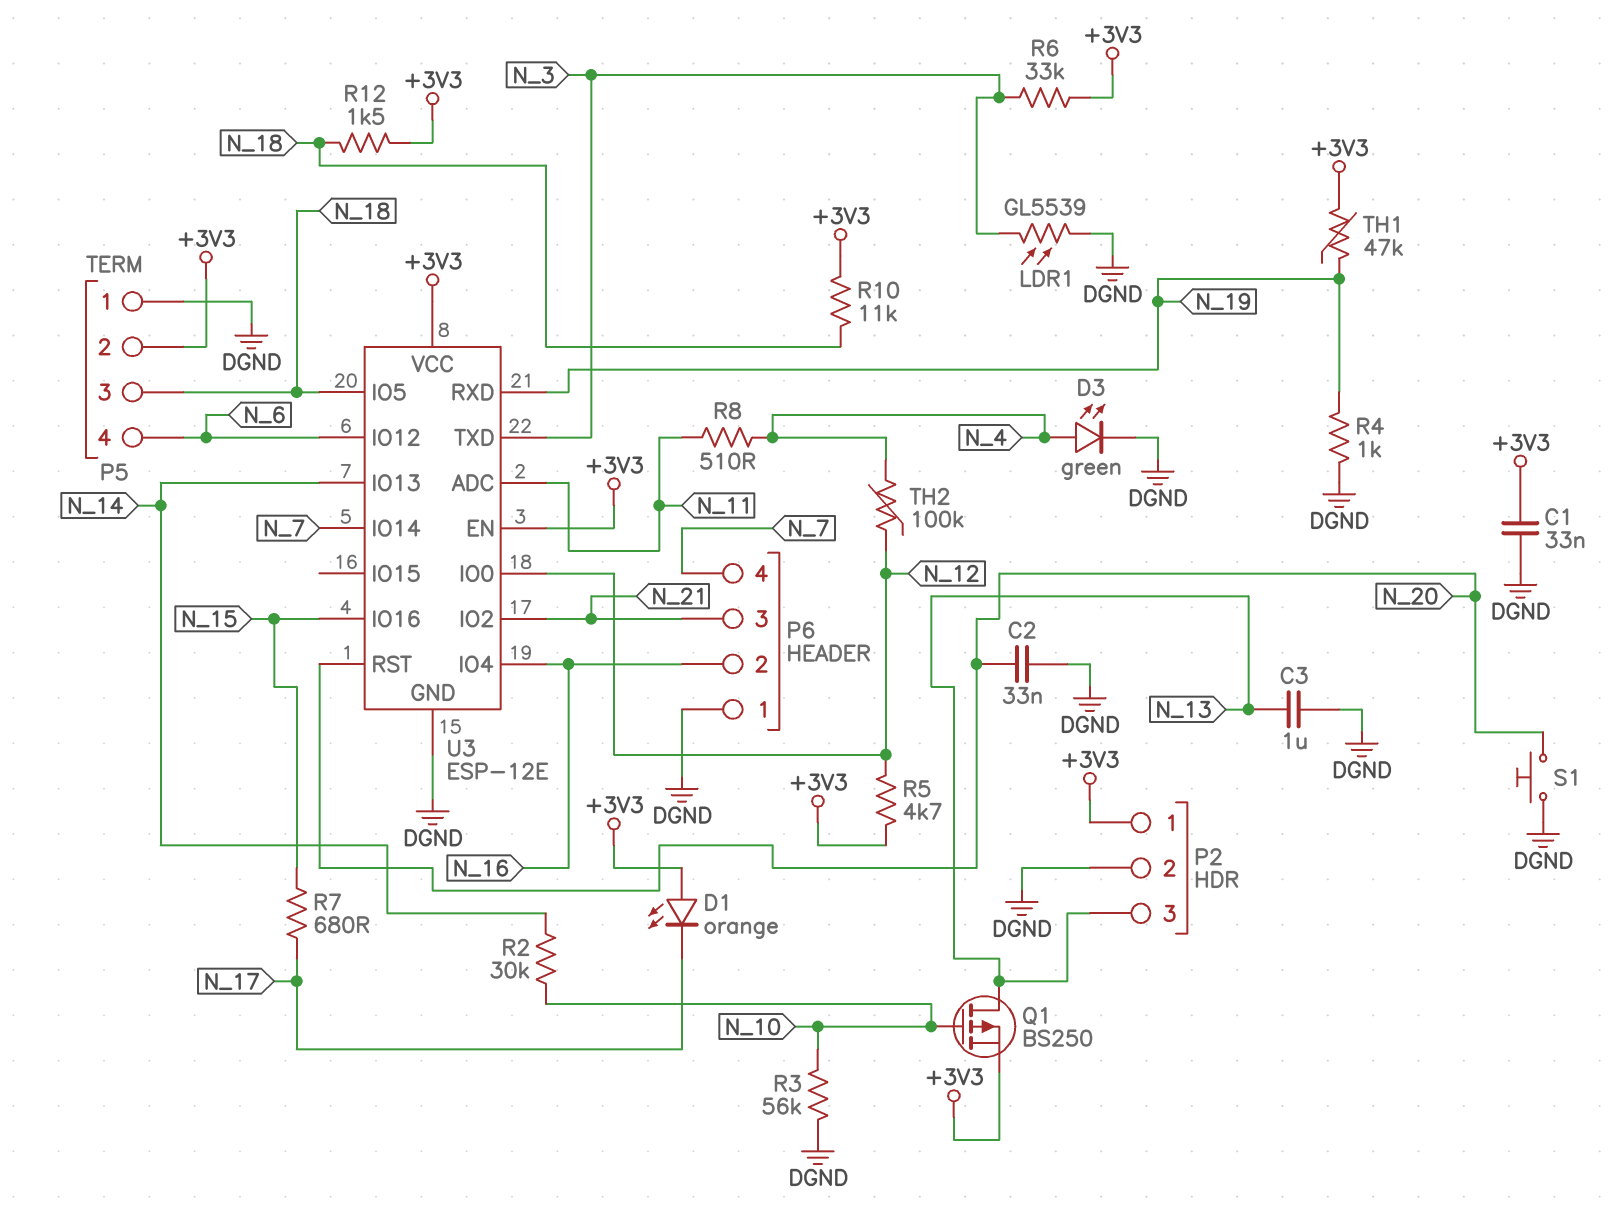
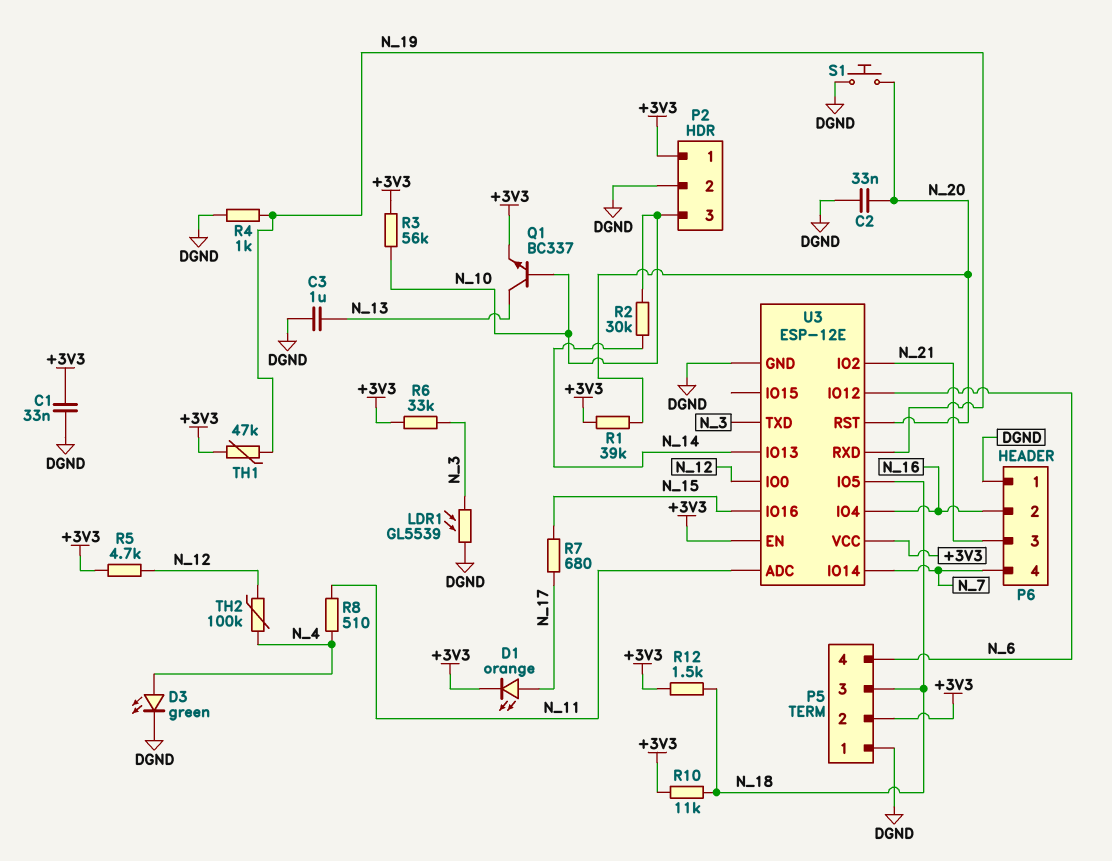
D1: LED orange (A +3V3, K N_17) -> LED orange (A N_17, K +3V3)
P2 pin 3: N_13 -> N_10
Q1: PMOS BS250 (G N_10, D N_13, S +3V3) -> NPN BC337 (B N_10, C N_13, E +3V3)
R1: none -> 39k (+3V3, N_20)
R3: 56k (DGND, N_10) -> 56k (+3V3, N_10)

